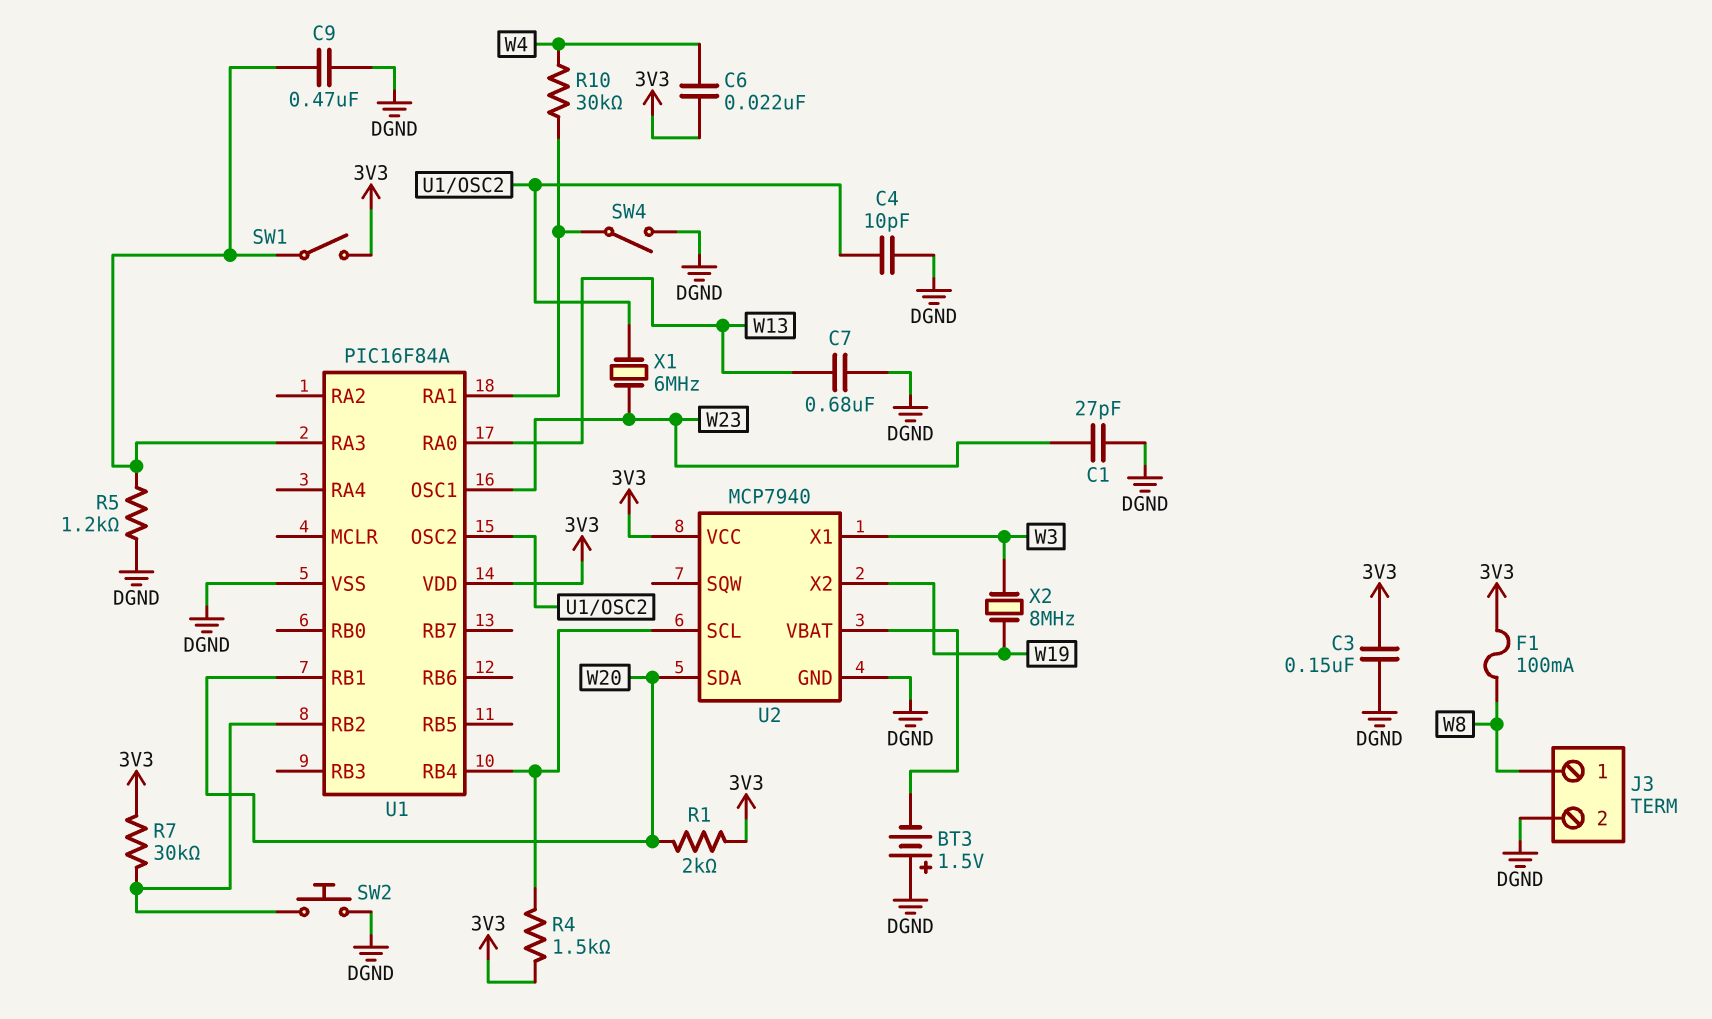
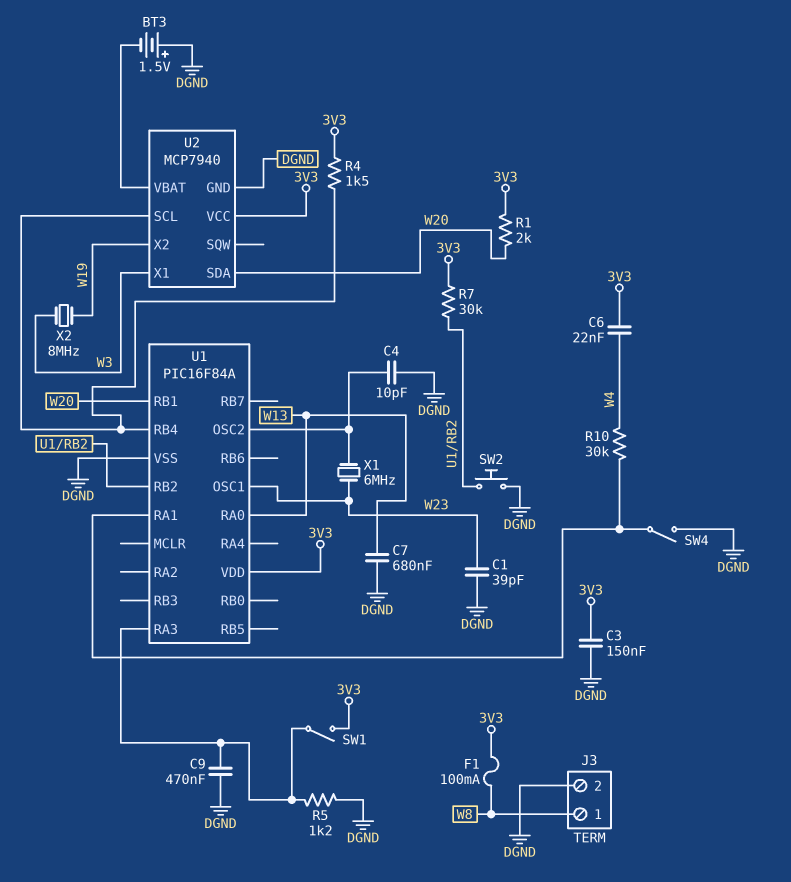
C1: 27pF (DGND, W23) -> 39pF (DGND, W23)

